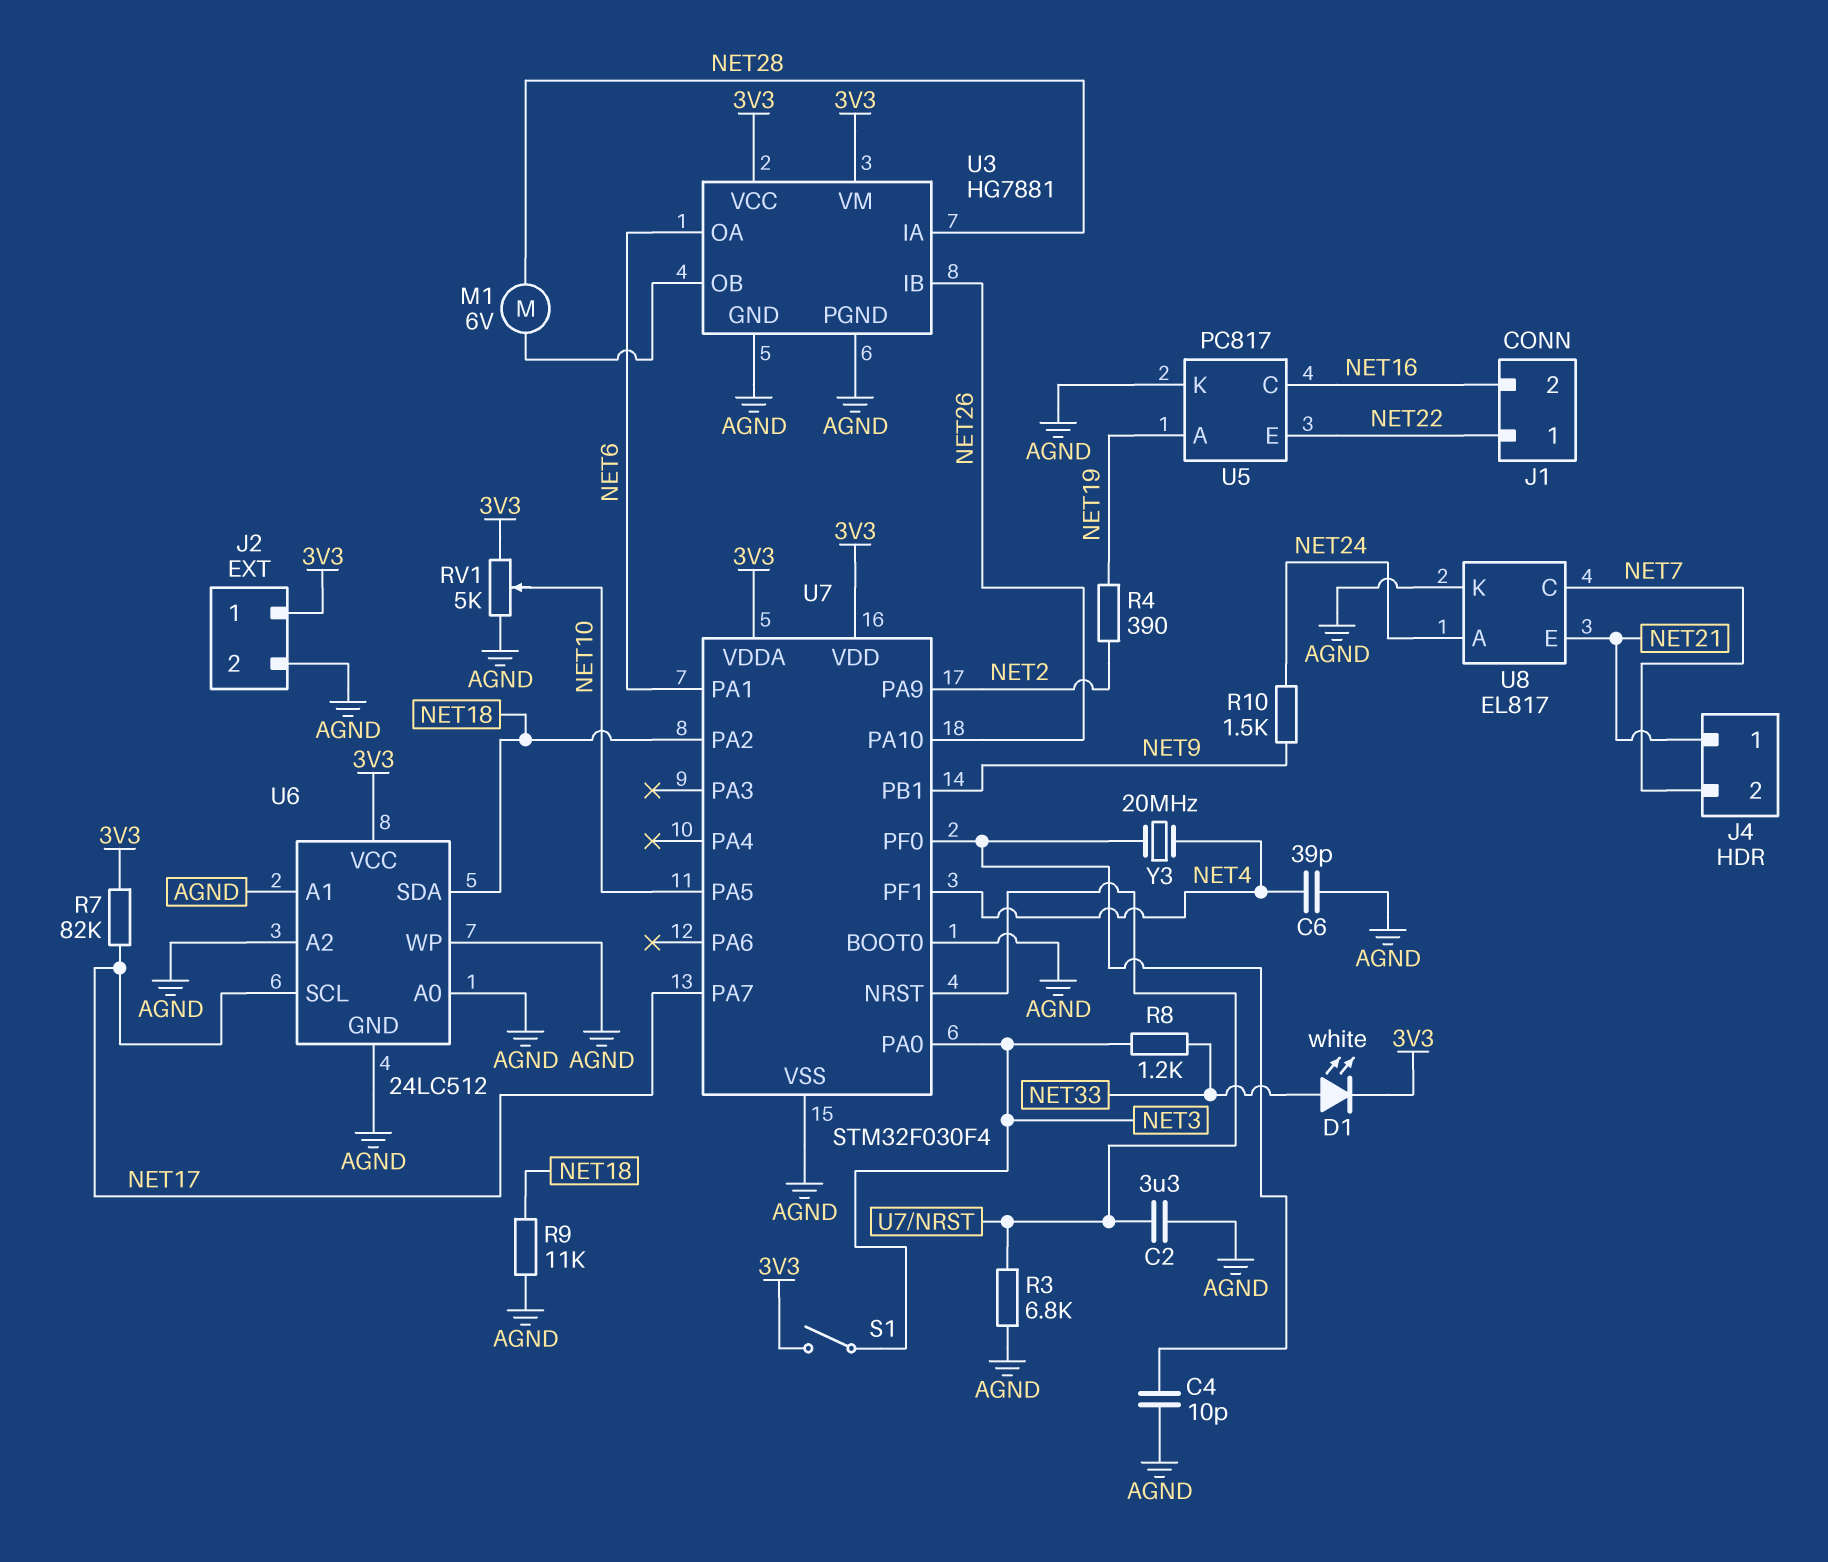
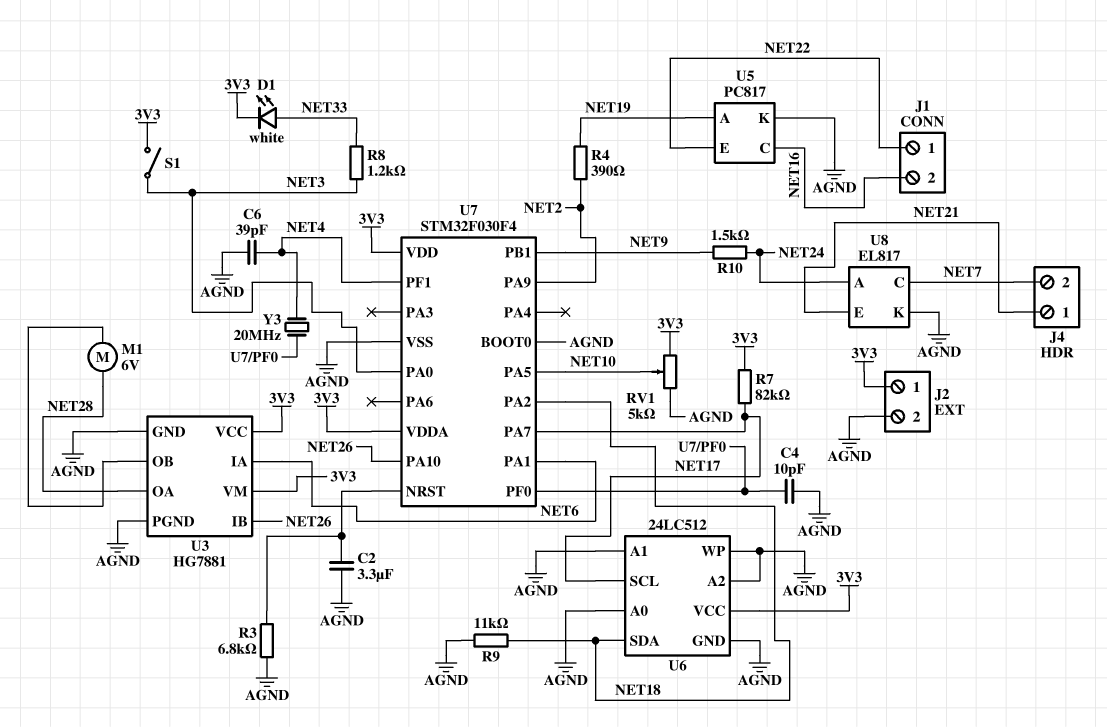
U3 pin IA: NET28 -> NET6
U3 pin OA: NET6 -> NET28

